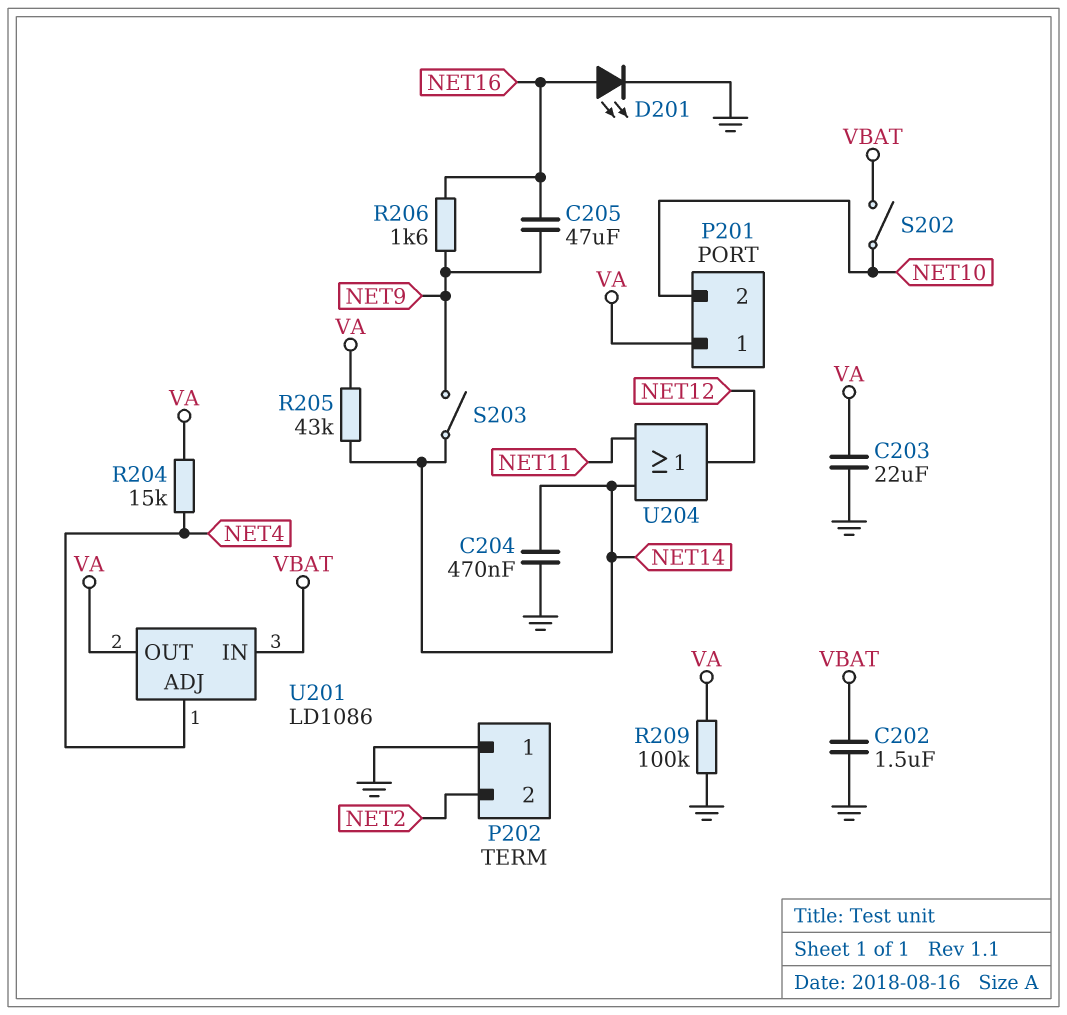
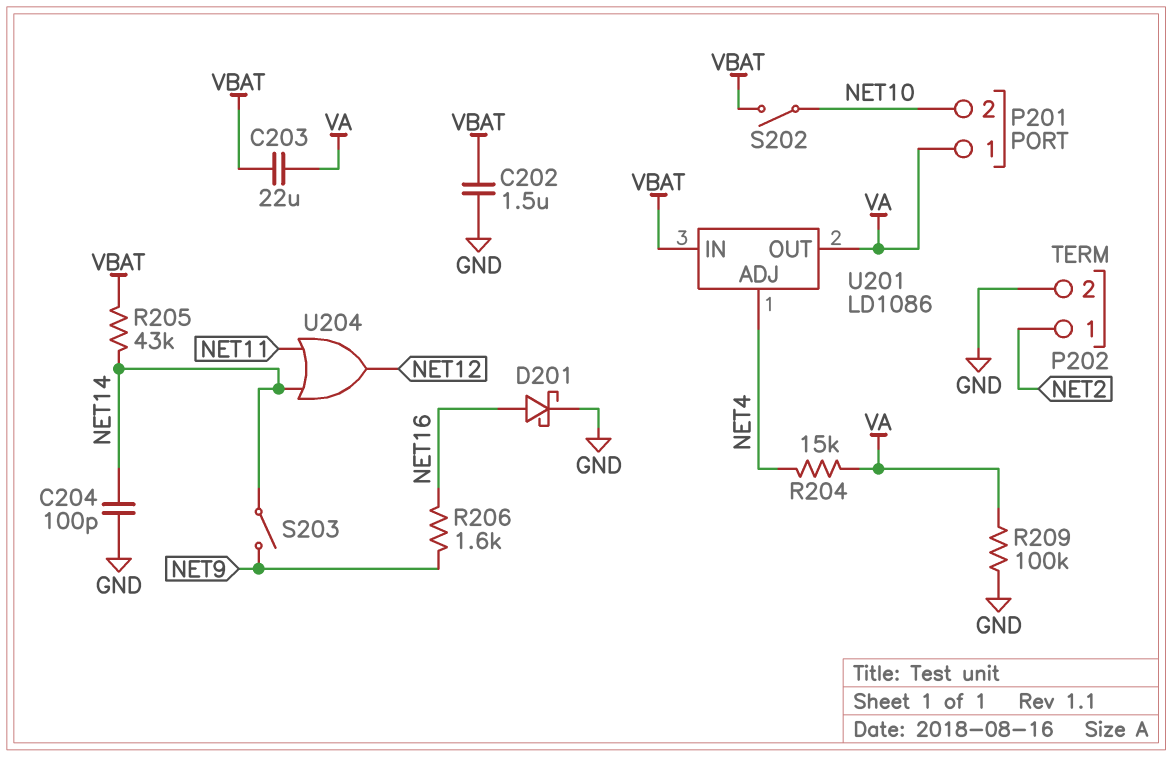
C203: 22uF (GND, VA) -> 22uF (VA, VBAT)
C204: 470nF (GND, NET14) -> 100pF (GND, NET14)
C205: 47uF (NET9, NET16) -> none
D201: LED (A NET16, K GND) -> schottky (A NET16, K GND)
P202 pin 1: GND -> NET2
P202 pin 2: NET2 -> GND
R205: 43k (NET14, VA) -> 43k (NET14, VBAT)

